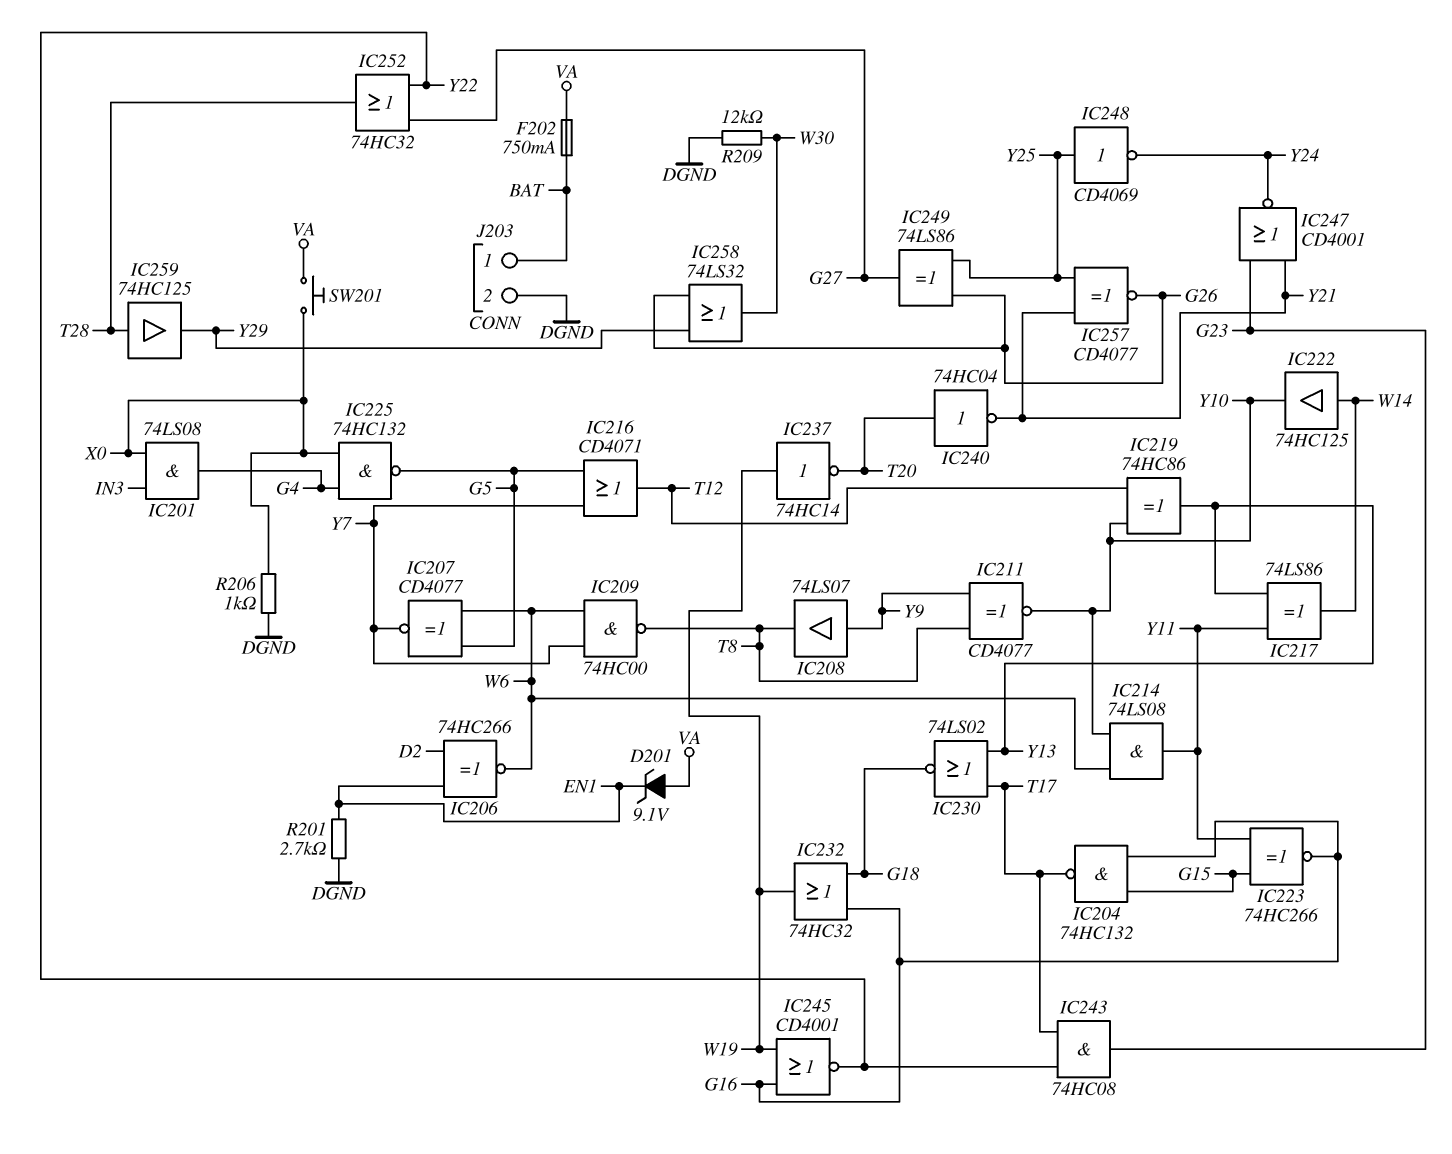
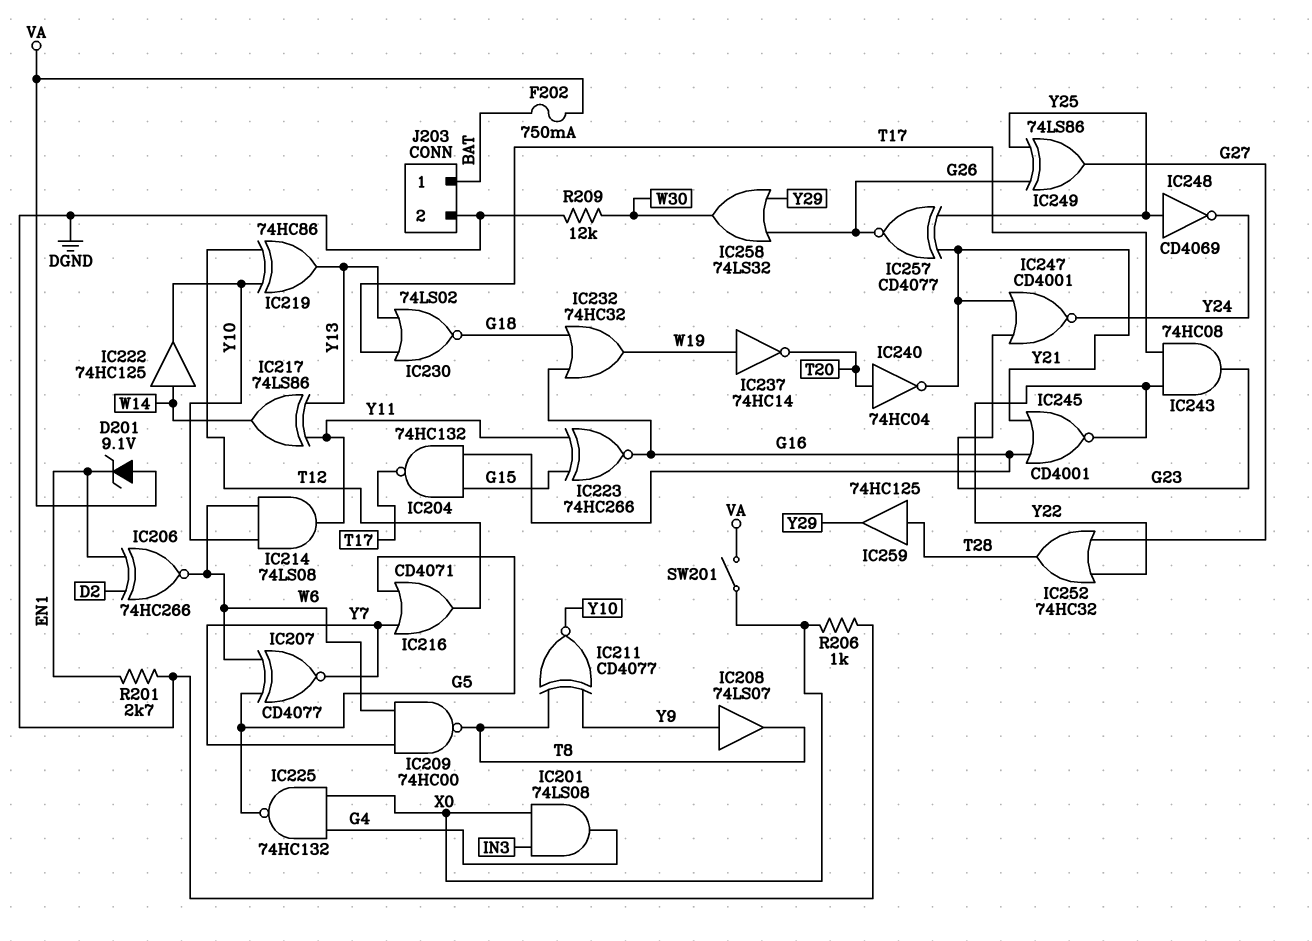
IC245: NOR CD4001 (in G16, in W19, out Y22) -> NOR CD4001 (in G16, in Y21, out Y22)
SW201: button (VA, X0) -> switch (VA, X0)

